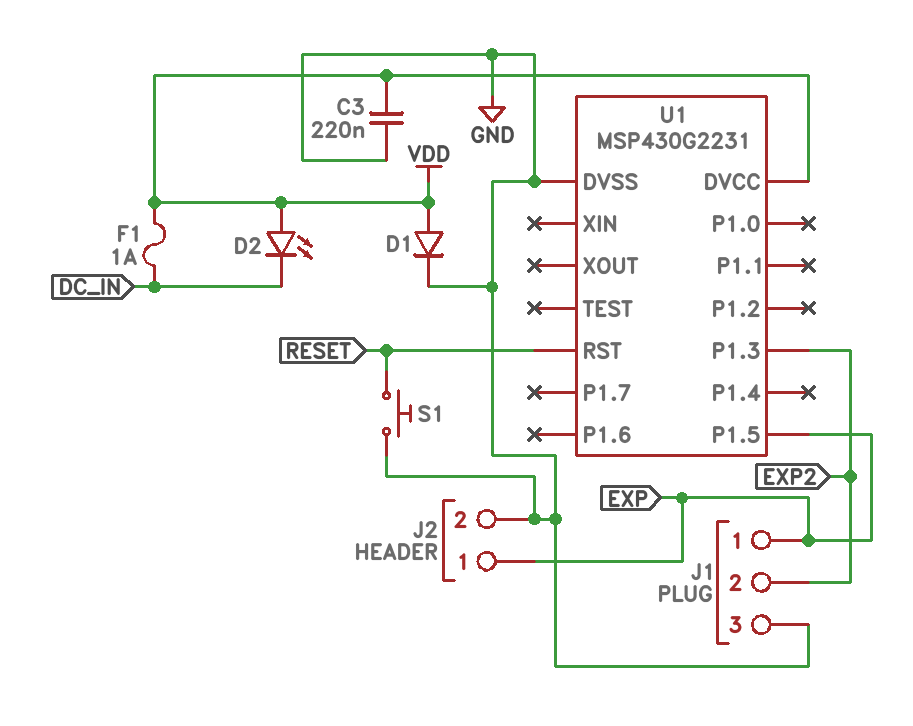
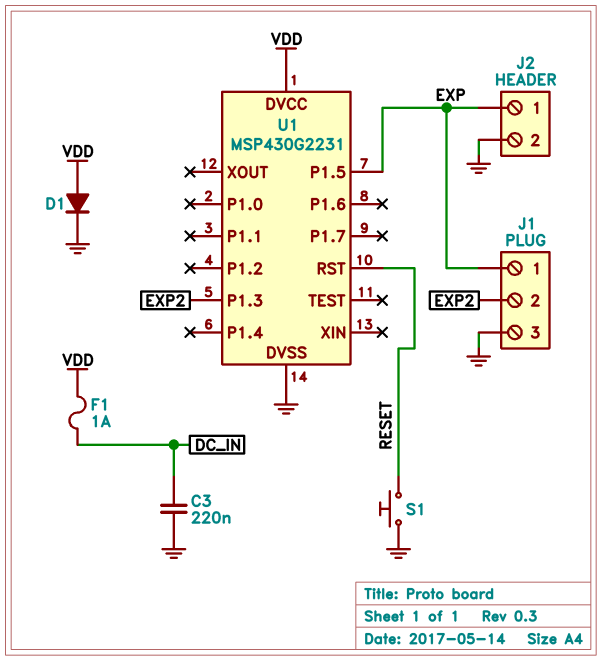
C3: 220nF (GND, VDD) -> 220nF (DC_IN, GND)
D2: LED (A VDD, K DC_IN) -> none

